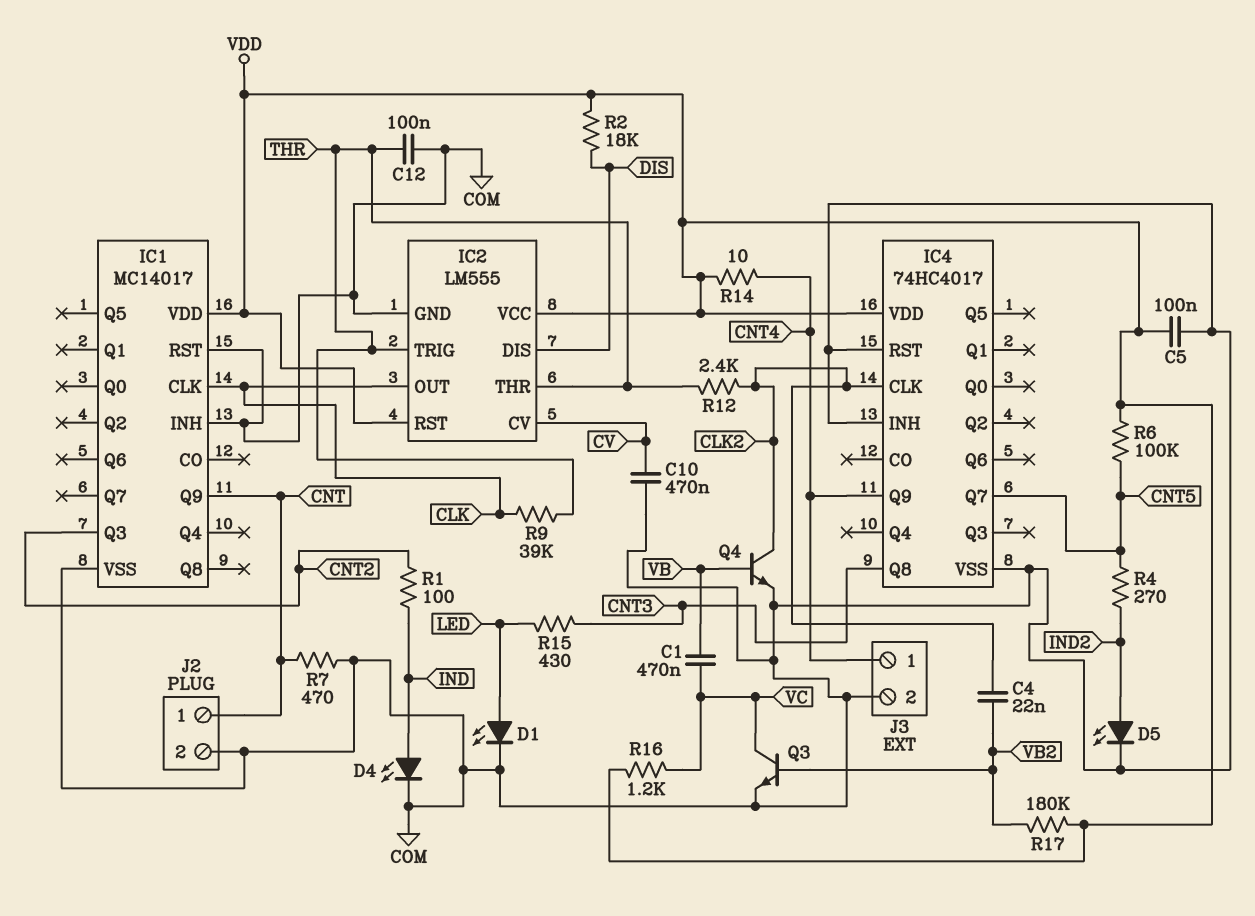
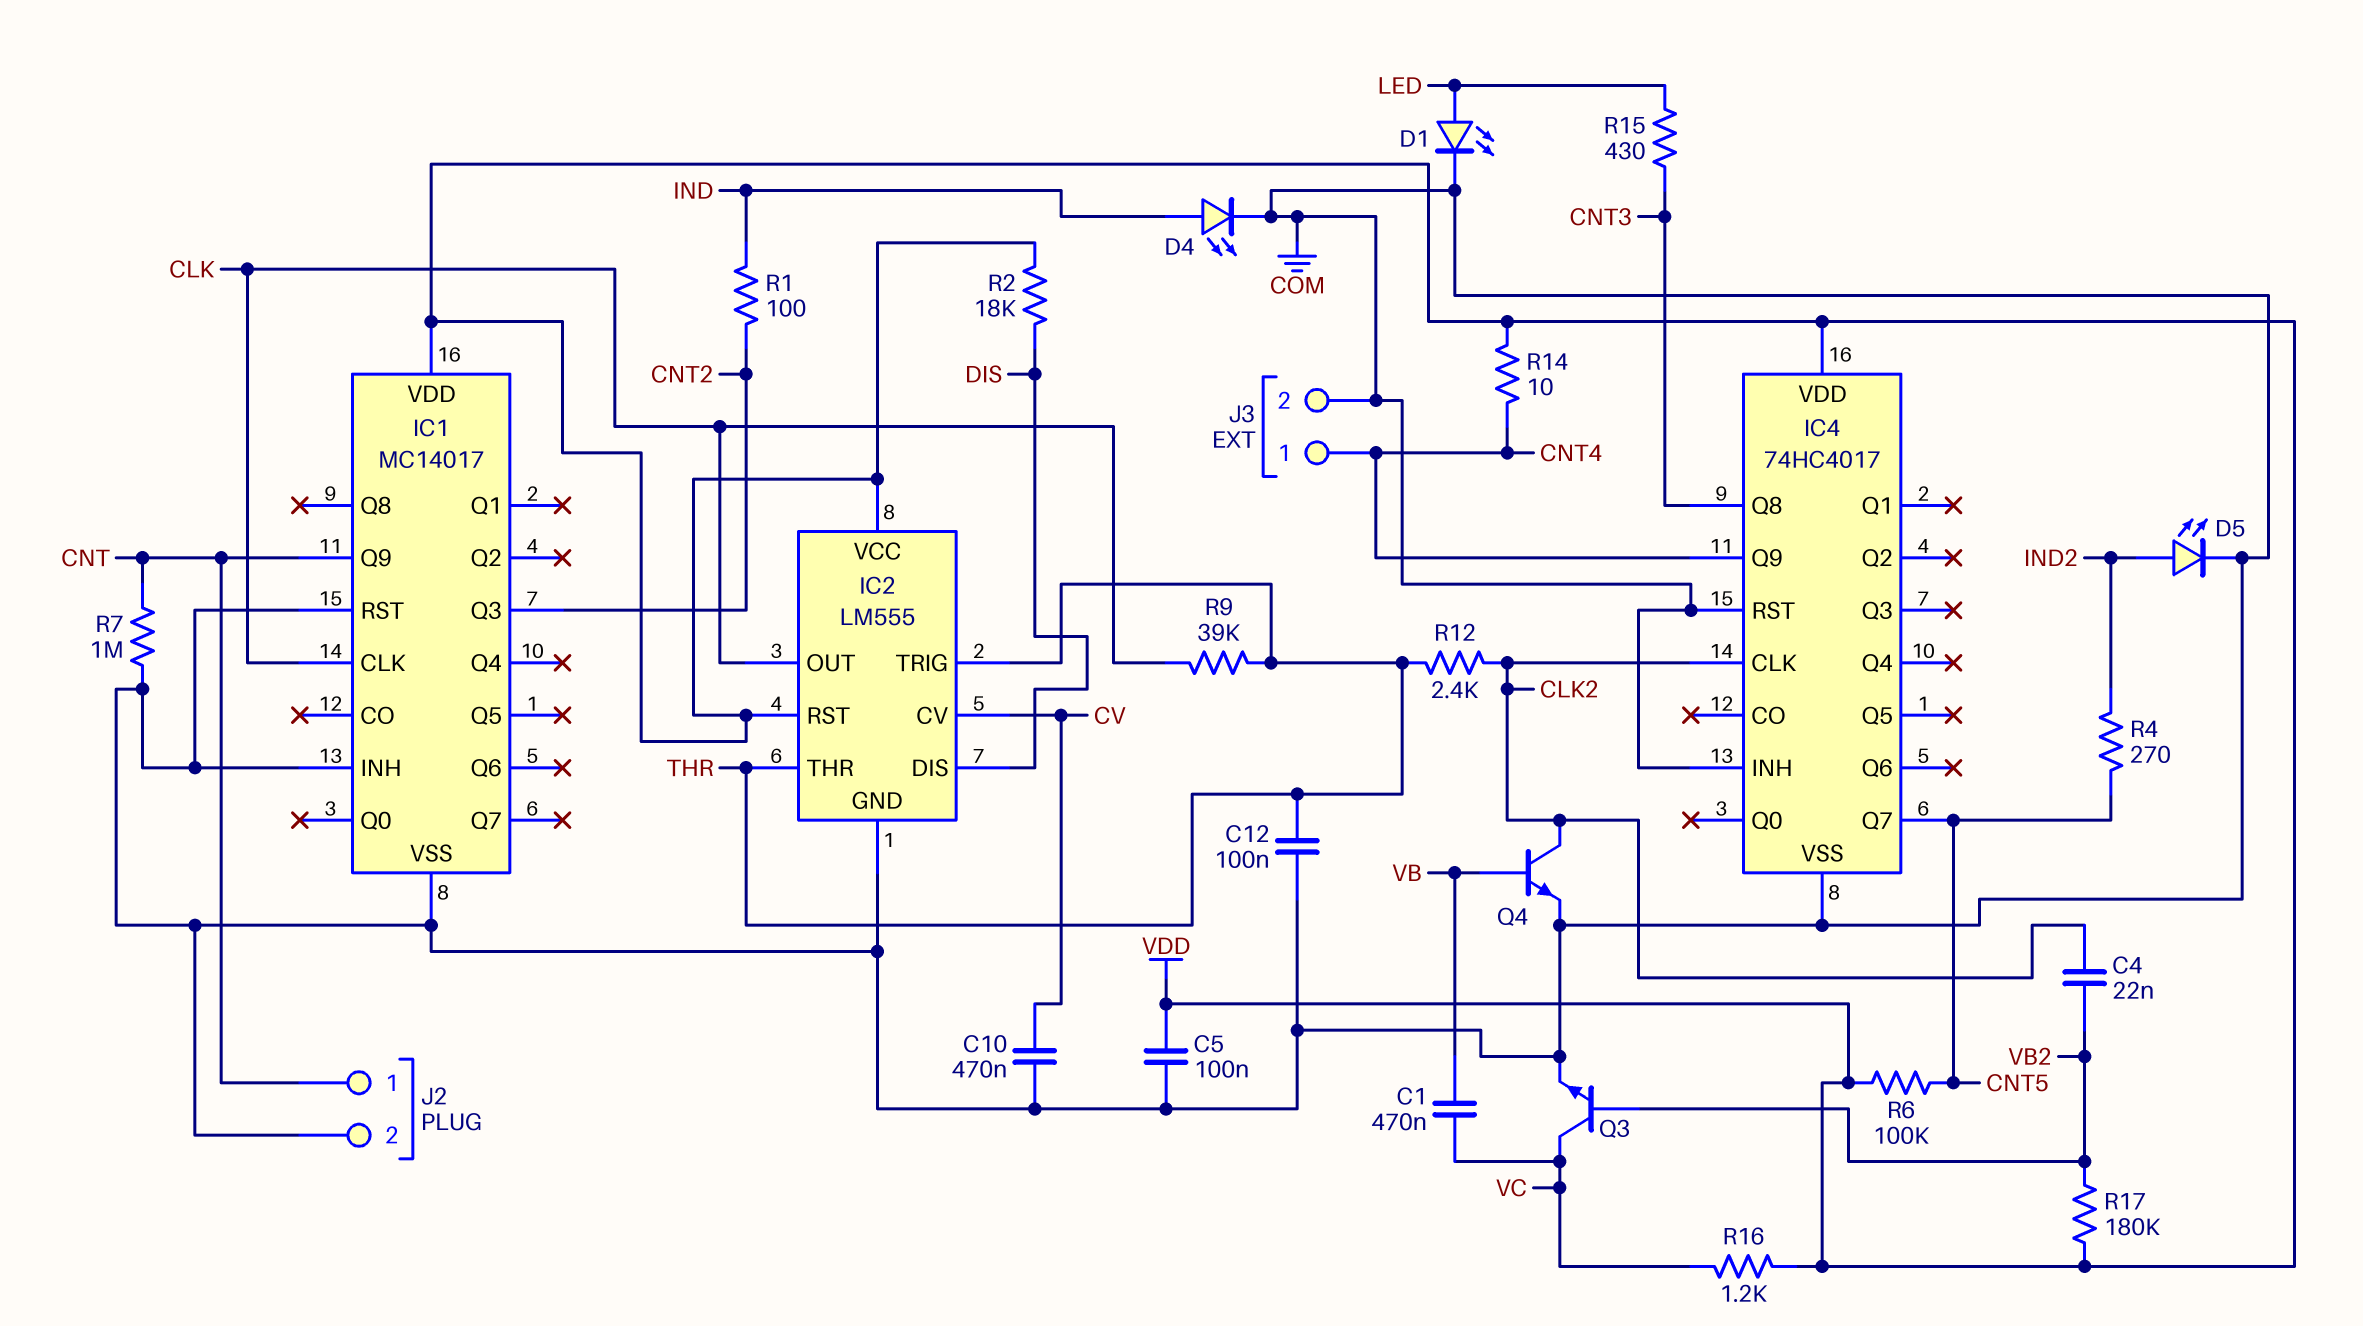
R7: 470 (CNT, COM) -> 1M (CNT, COM)

